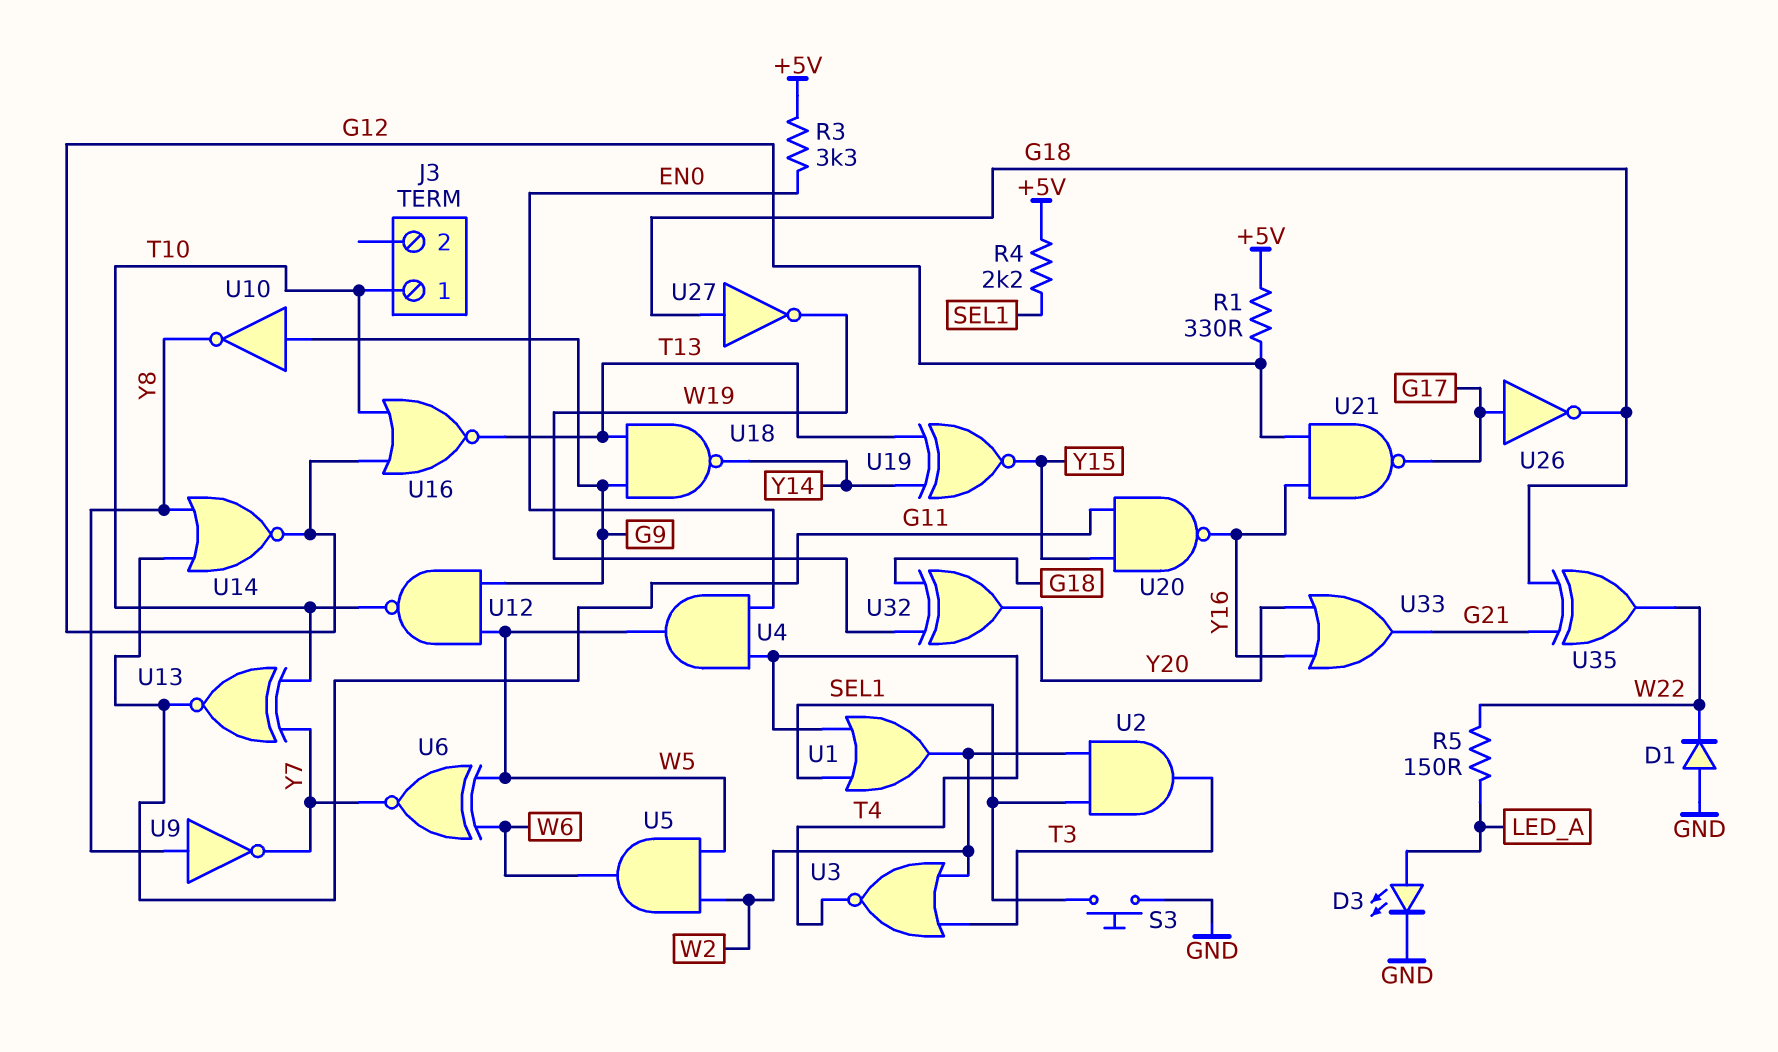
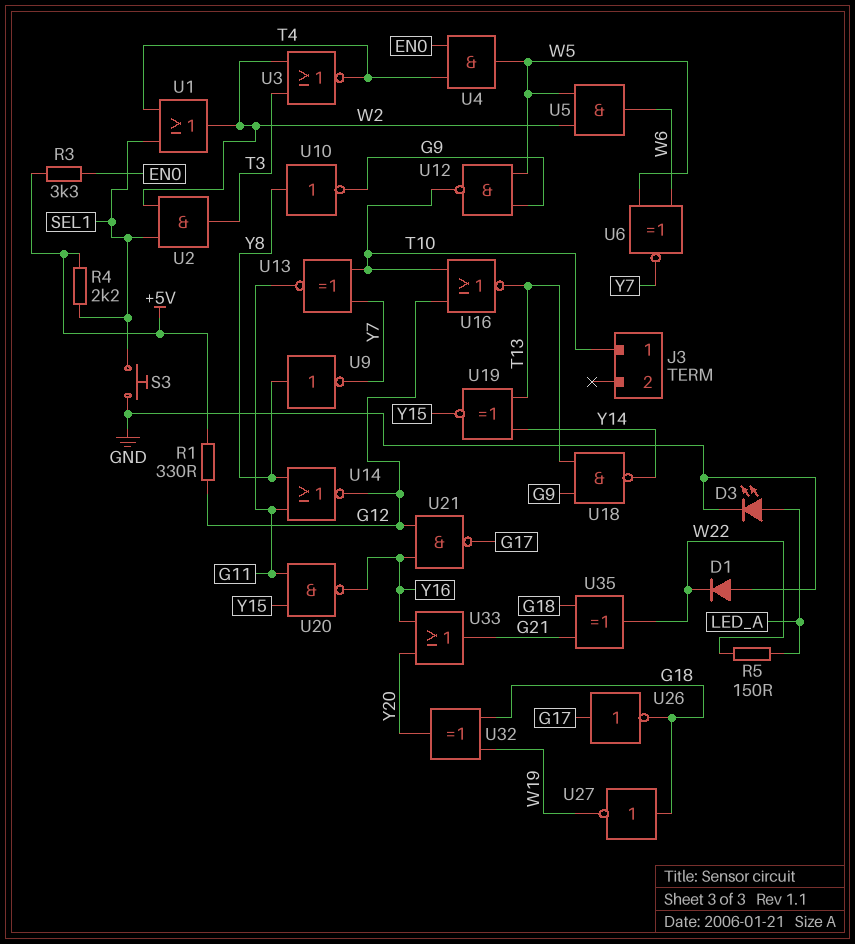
U10: NOT (in G9, out Y8) -> NOT (in Y8, out G9)

